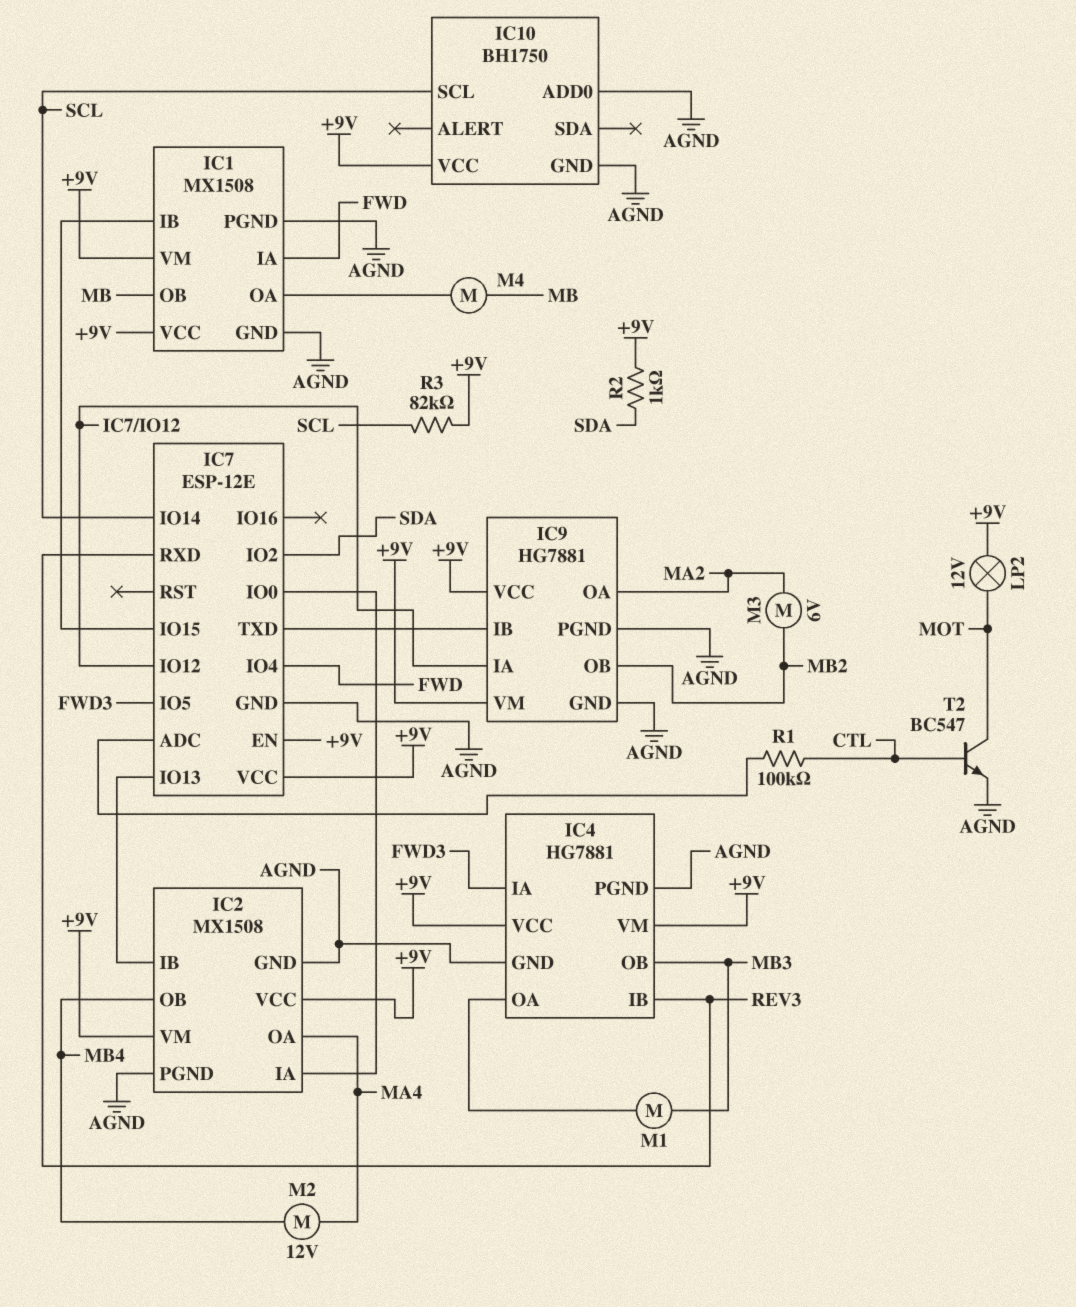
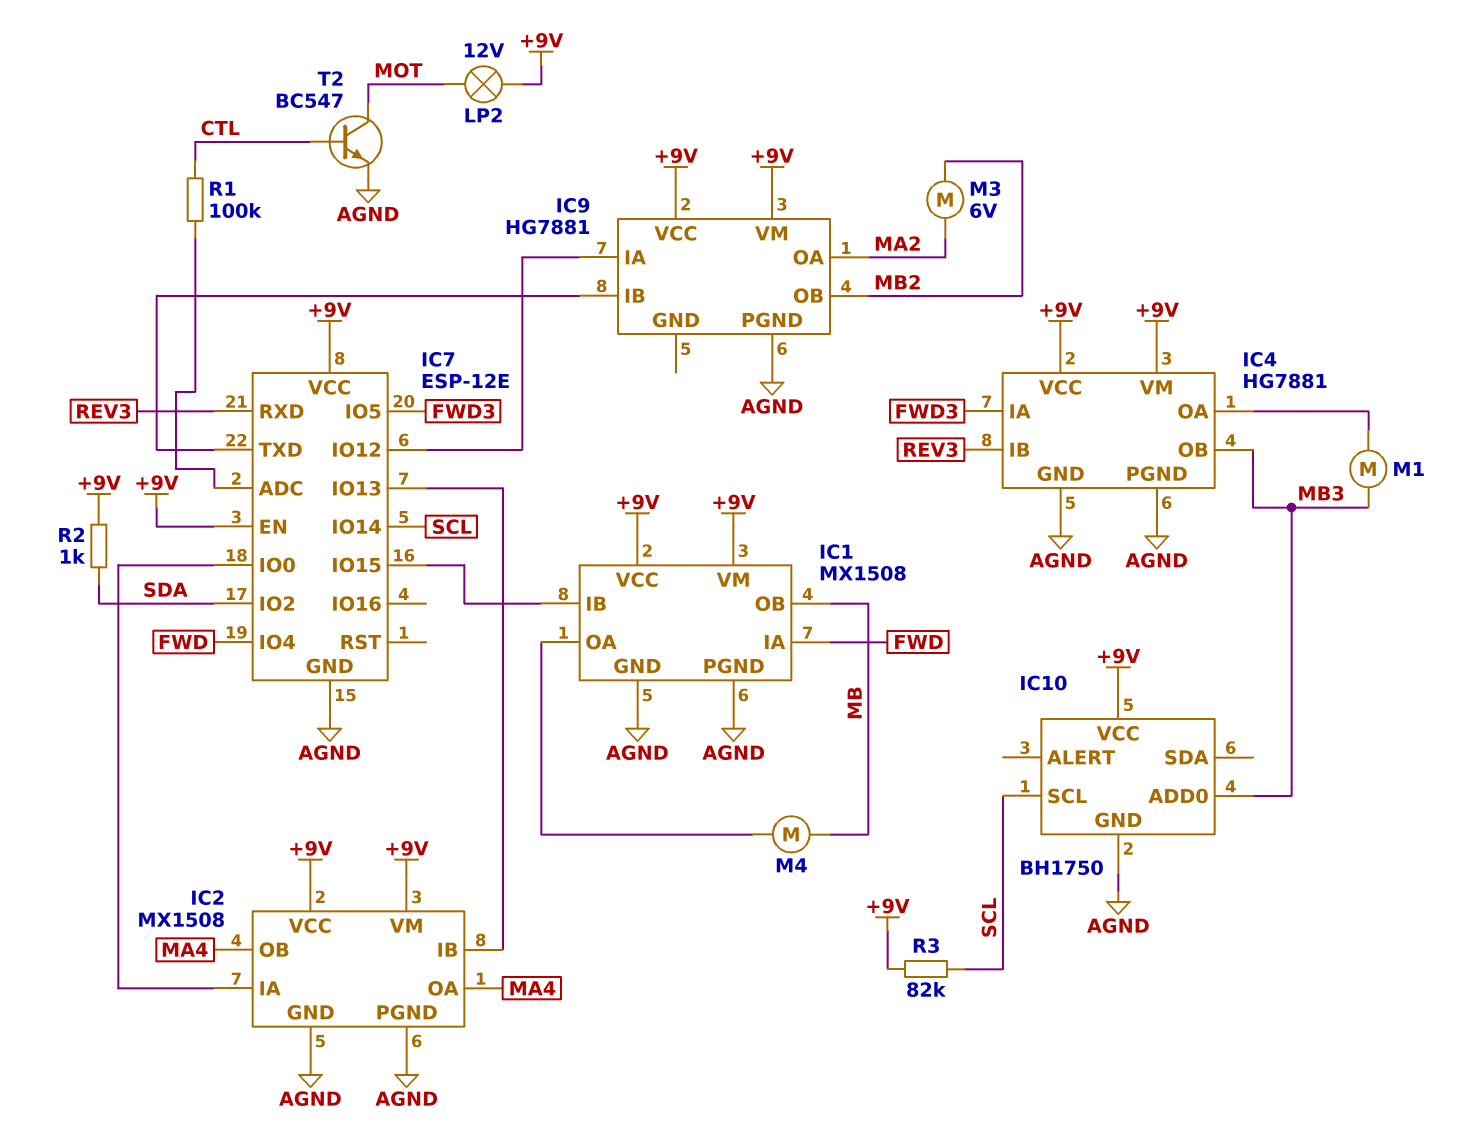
IC2 pin OB: MB4 -> MA4
IC9 pin GND: AGND -> none
IC10 pin ADD0: AGND -> MB3
M2: motor 12V (MA4, MB4) -> none

